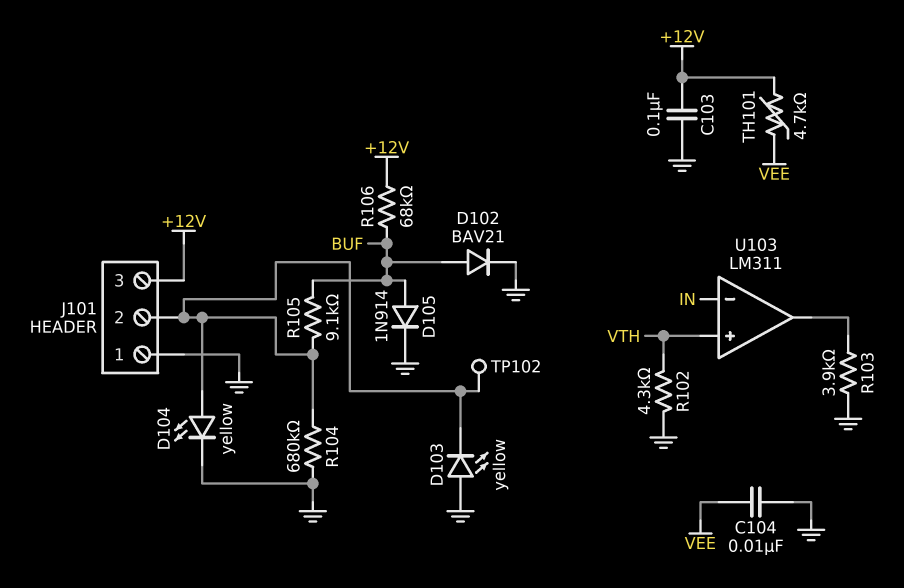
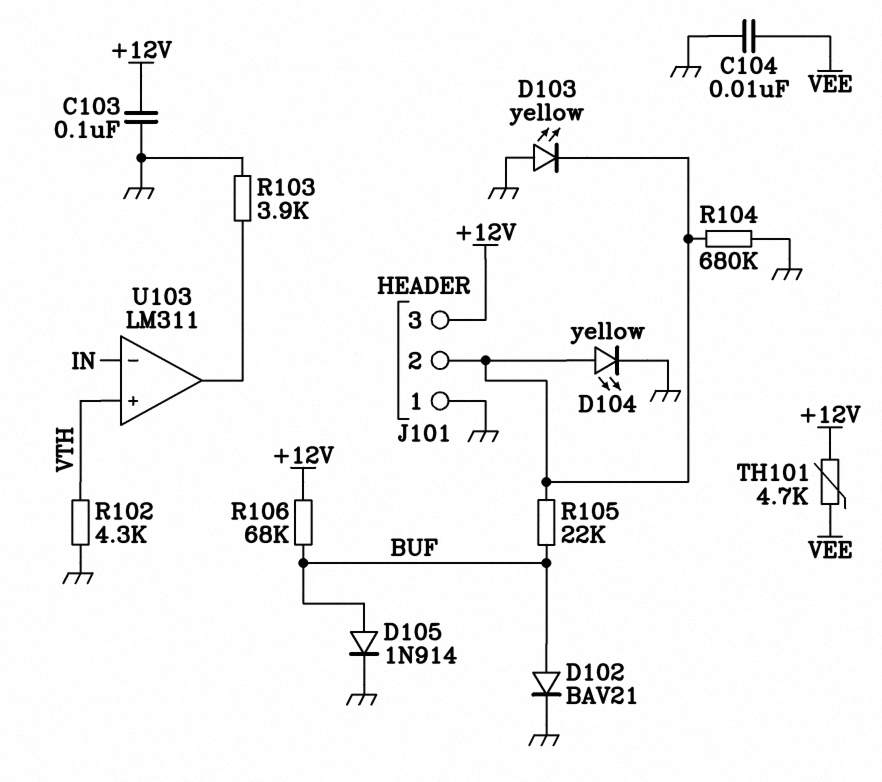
R105: 9.1k (BUF, J101/2) -> 22k (BUF, J101/2)
TP102: test point (J101/2) -> none

